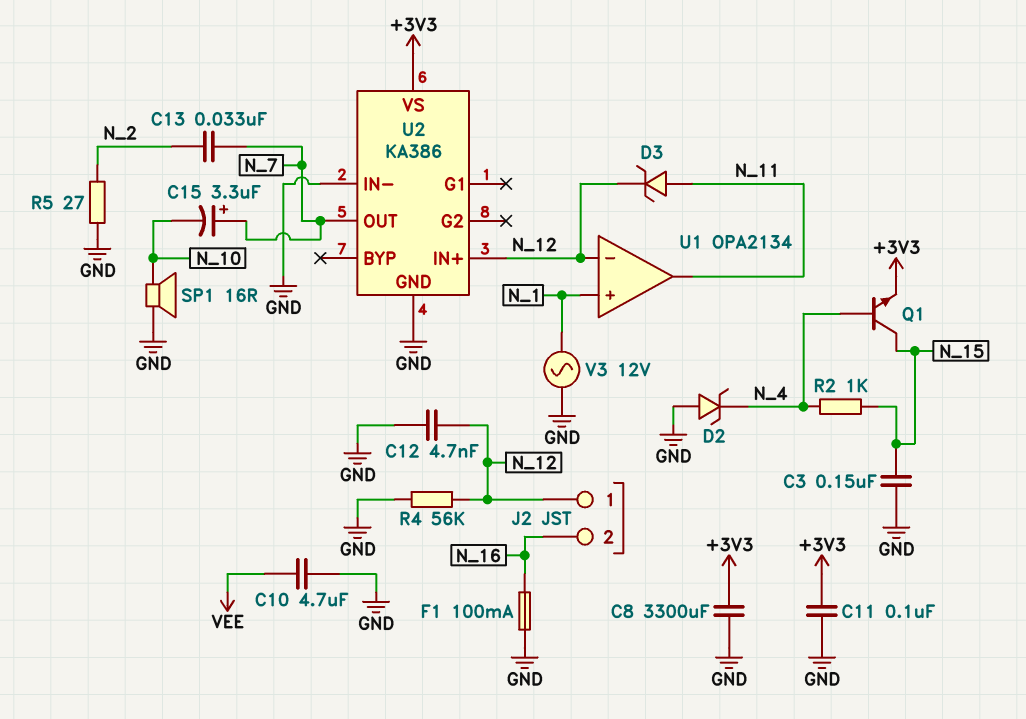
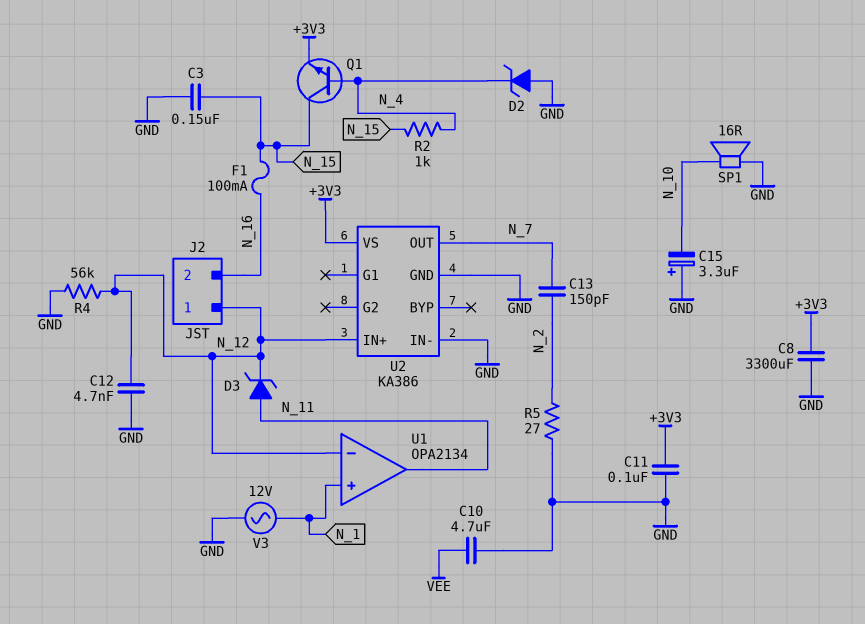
C13: 33nF (N_2, N_7) -> 150pF (N_2, N_7)
C15: 3.3uF (plus N_7, minus N_10) -> 3.3uF (plus GND, minus N_10)
F1: 100mA (GND, N_16) -> 100mA (N_15, N_16)

